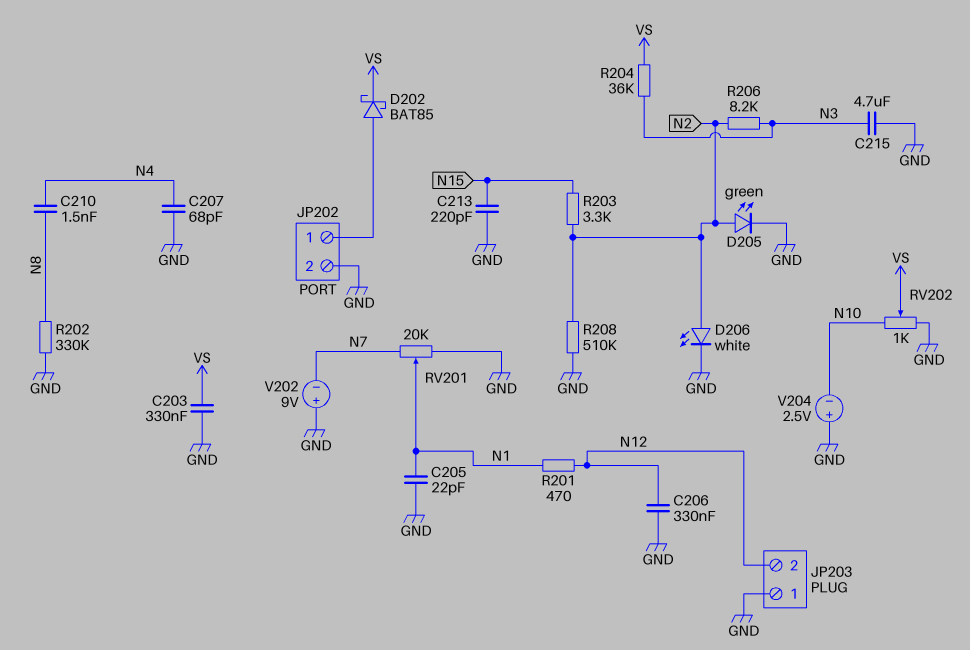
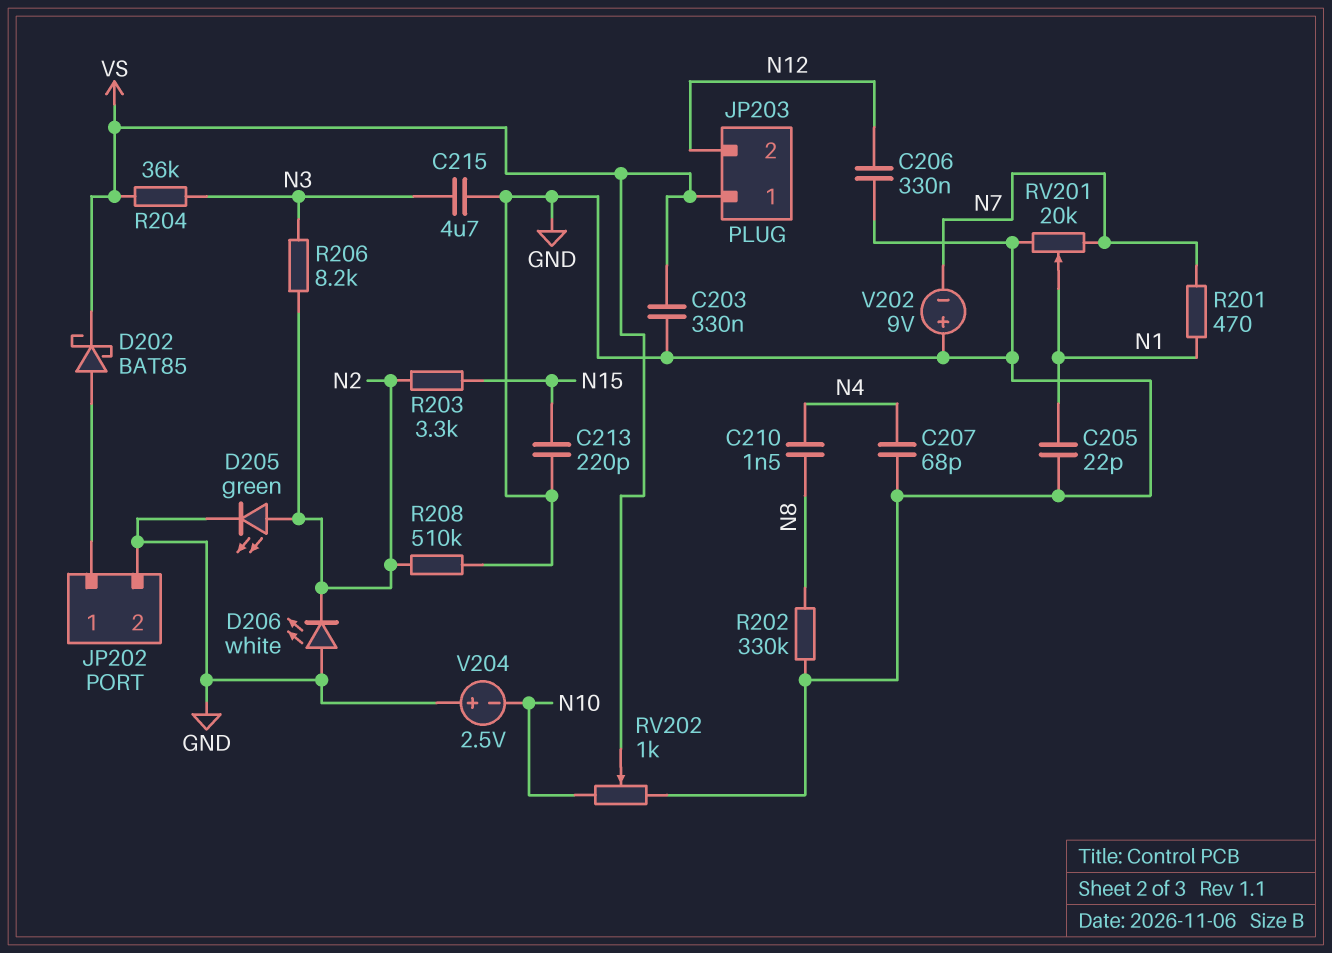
D206: LED white (A N2, K GND) -> LED white (A GND, K N2)
JP203 pin 1: GND -> VS
R201: 470 (N1, N12) -> 470 (N1, N7)

